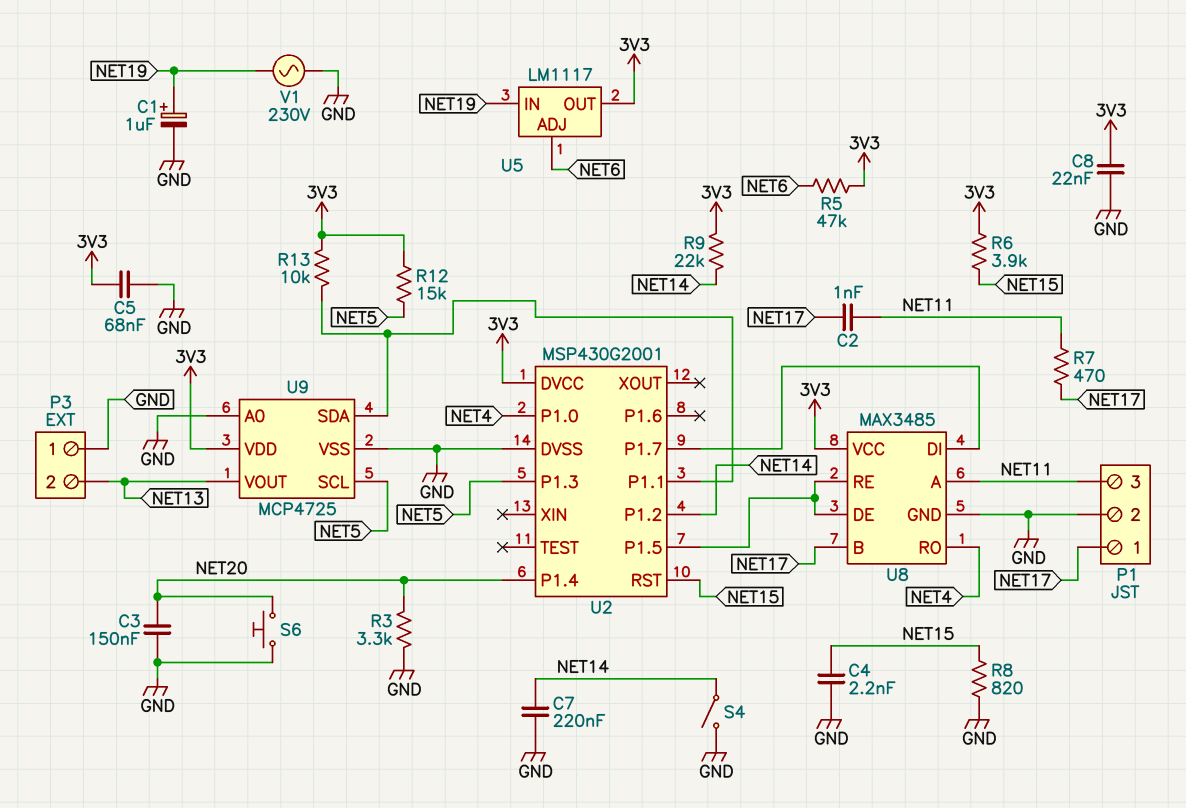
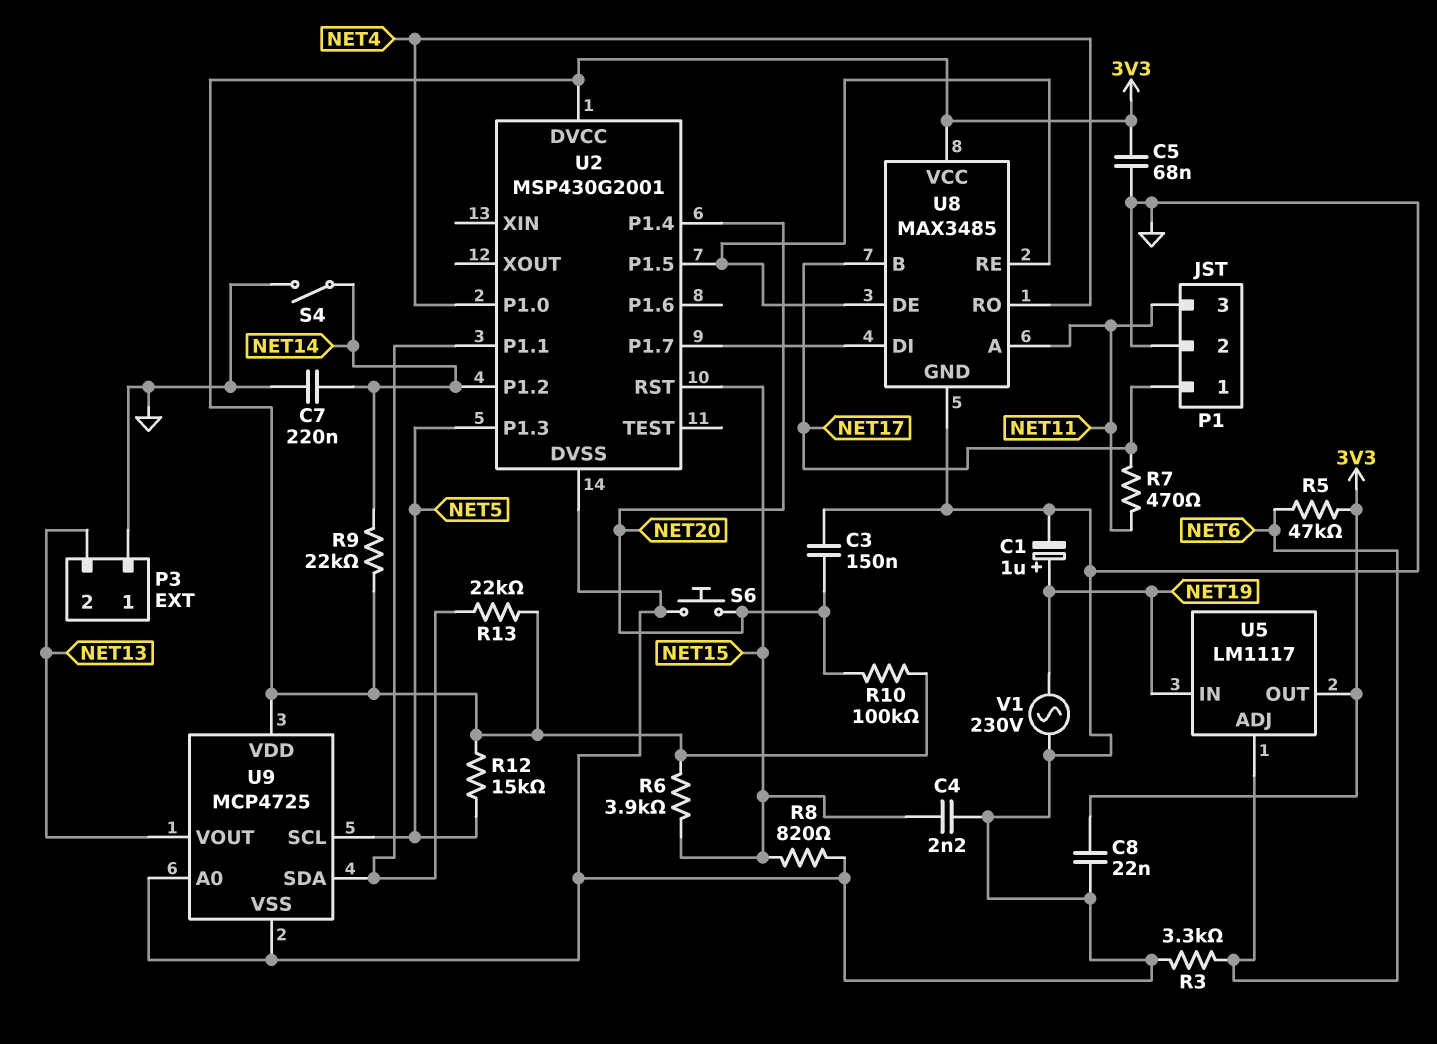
C2: 1nF (NET11, NET17) -> none
R3: 3.3k (GND, NET20) -> 3.3k (GND, NET6)
R10: none -> 100k (3V3, NET20)
R13: 10k (3V3, U2/P1.1) -> 22k (3V3, U2/P1.1)

